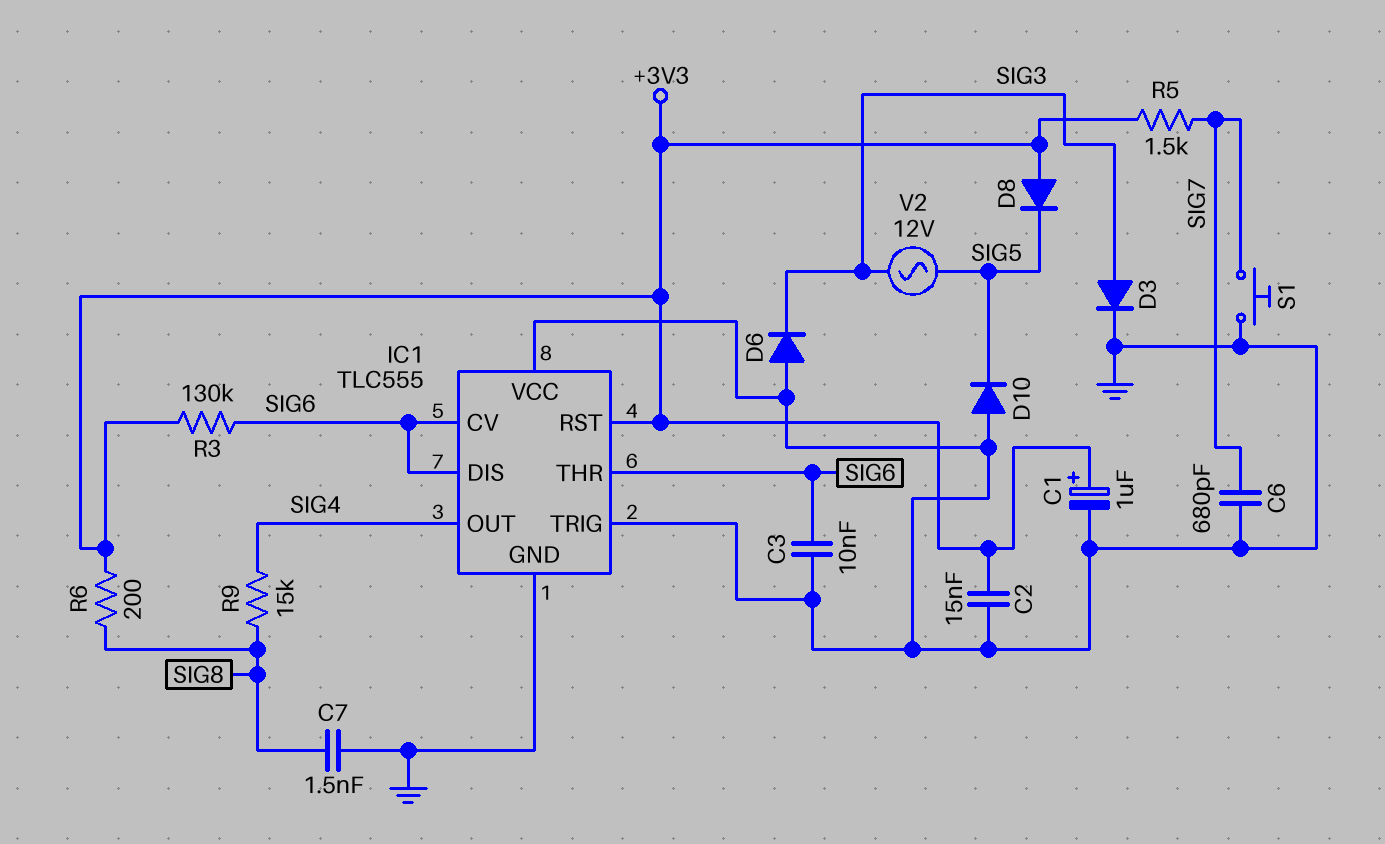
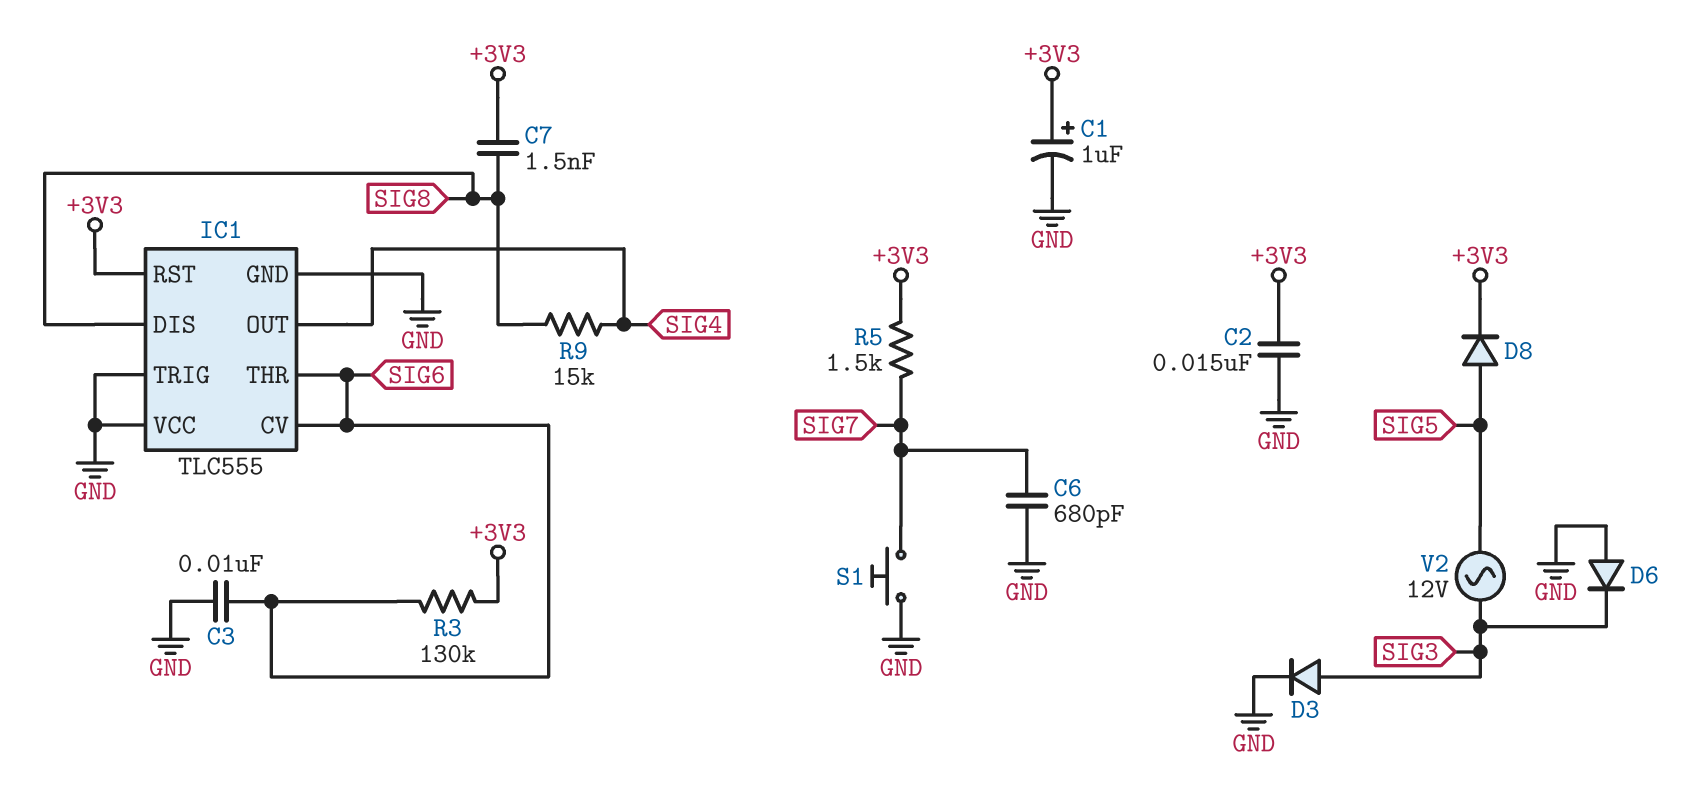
C7: 1.5nF (GND, SIG8) -> 1.5nF (+3V3, SIG8)
D8: diode (A +3V3, K SIG5) -> diode (A SIG5, K +3V3)
D10: diode (A GND, K SIG5) -> none
IC1 pin DIS: SIG6 -> SIG8
R6: 200 (+3V3, SIG8) -> none

